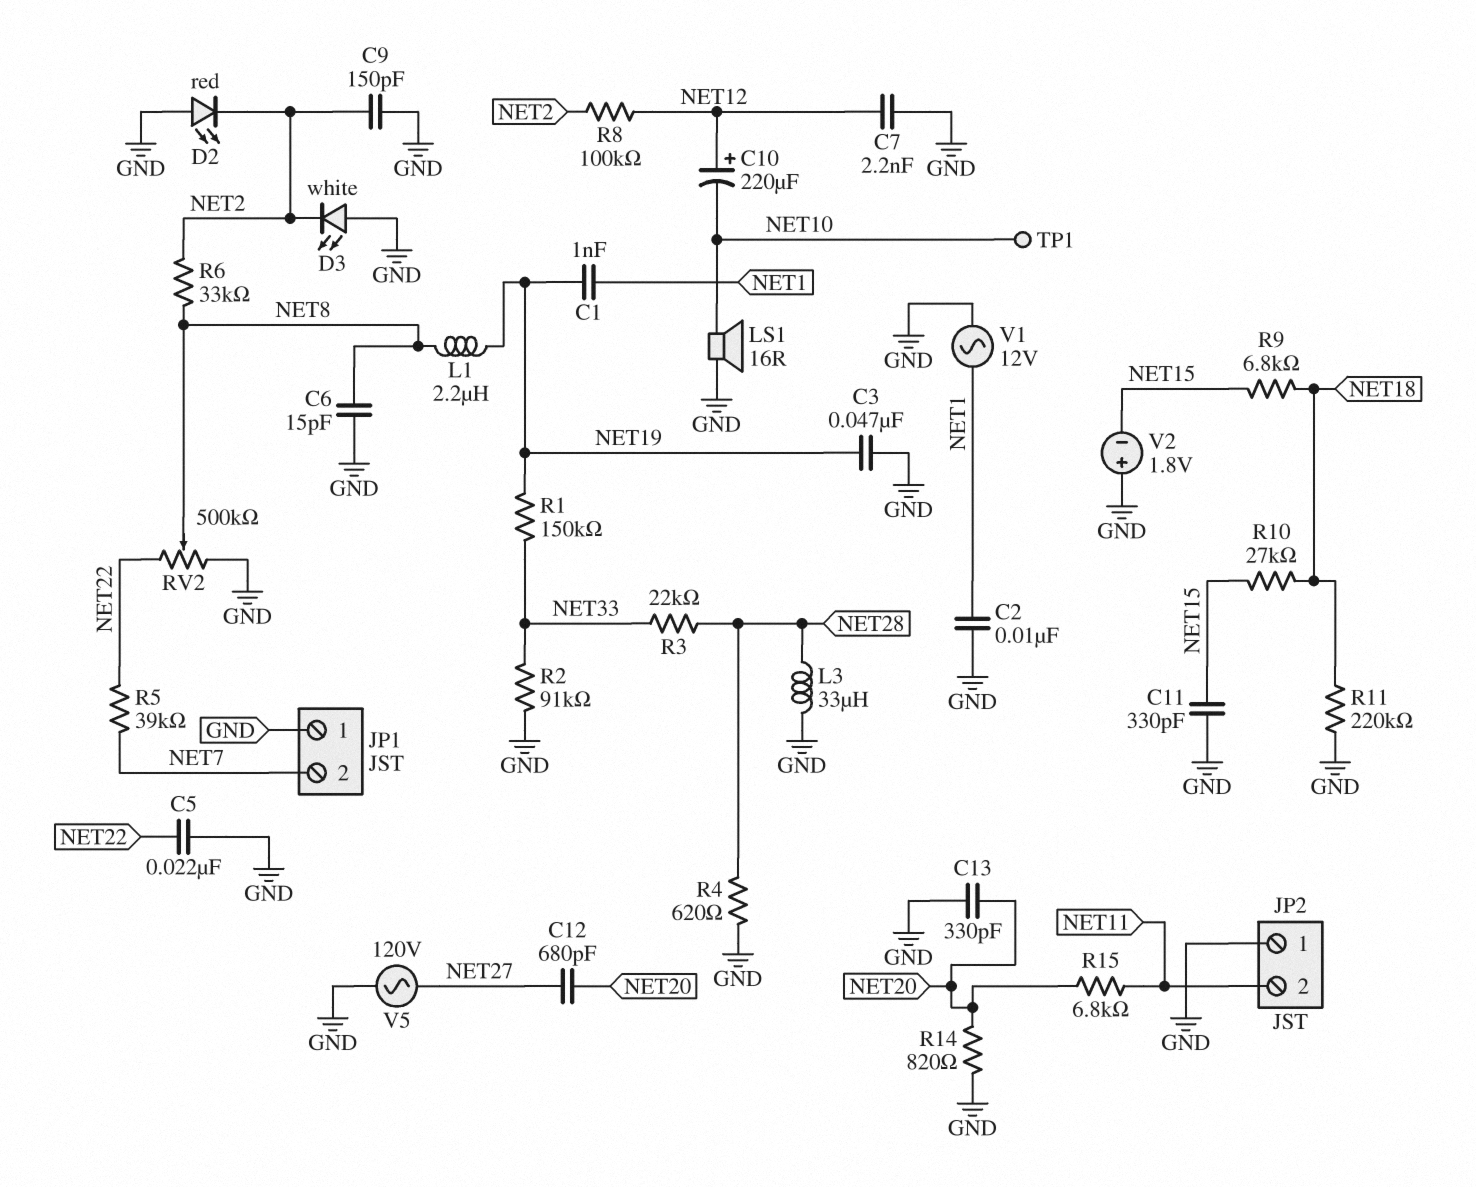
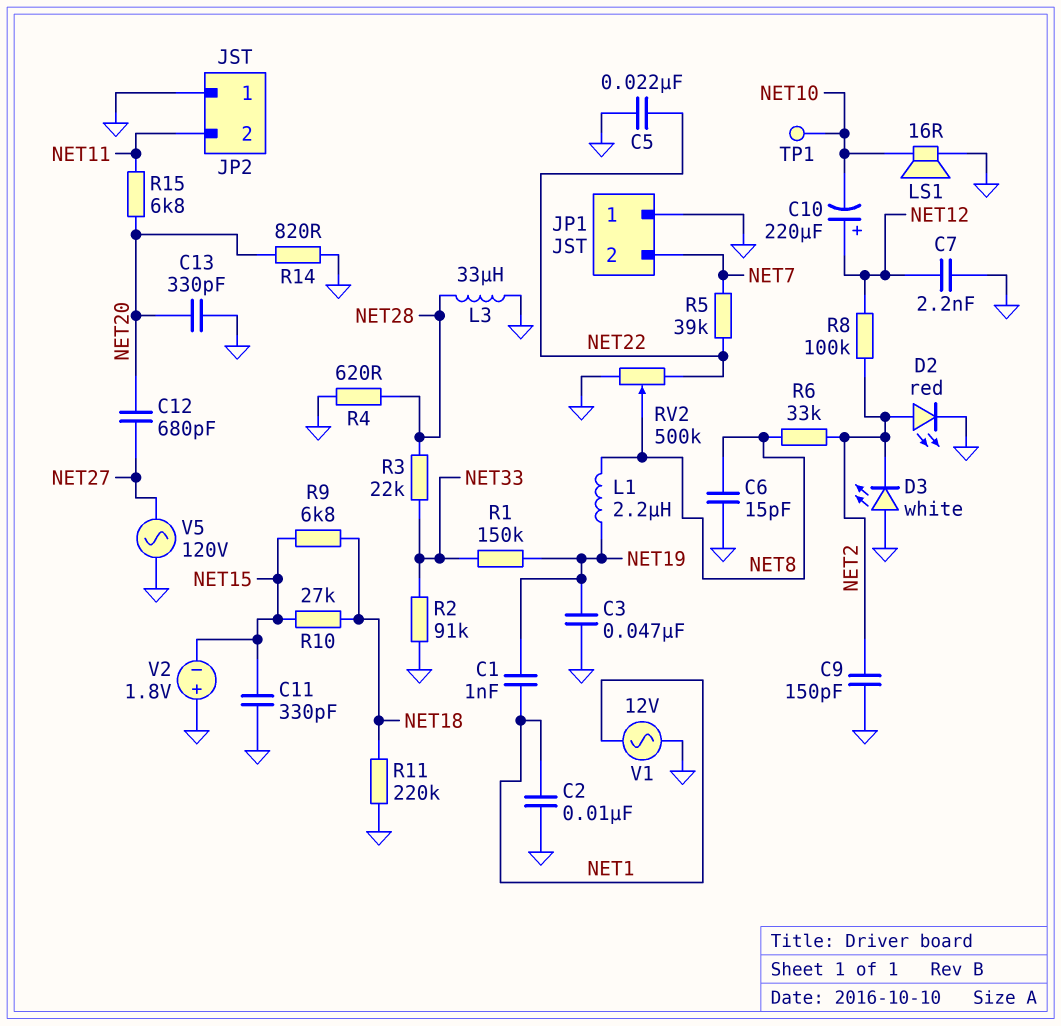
D2: LED red (A GND, K NET2) -> LED red (A NET2, K GND)

